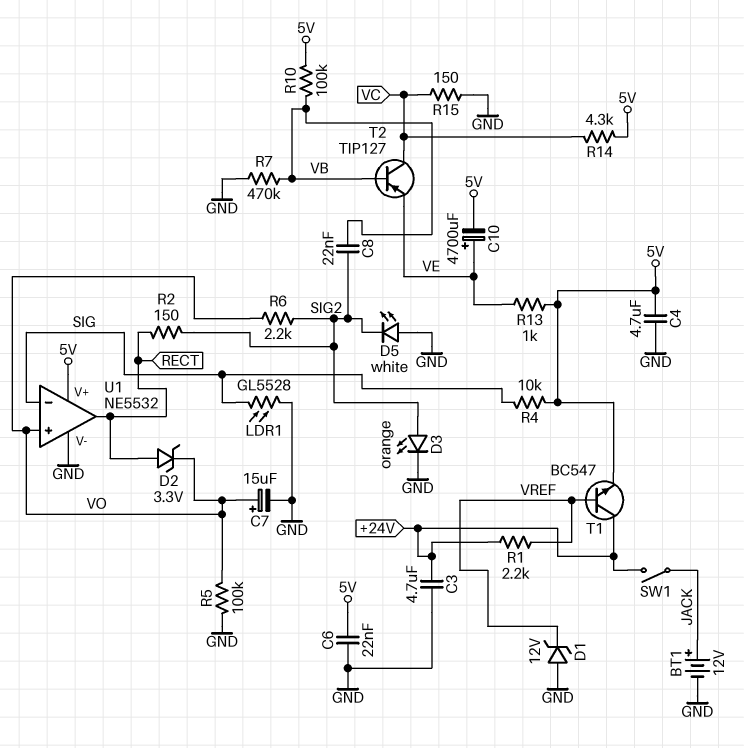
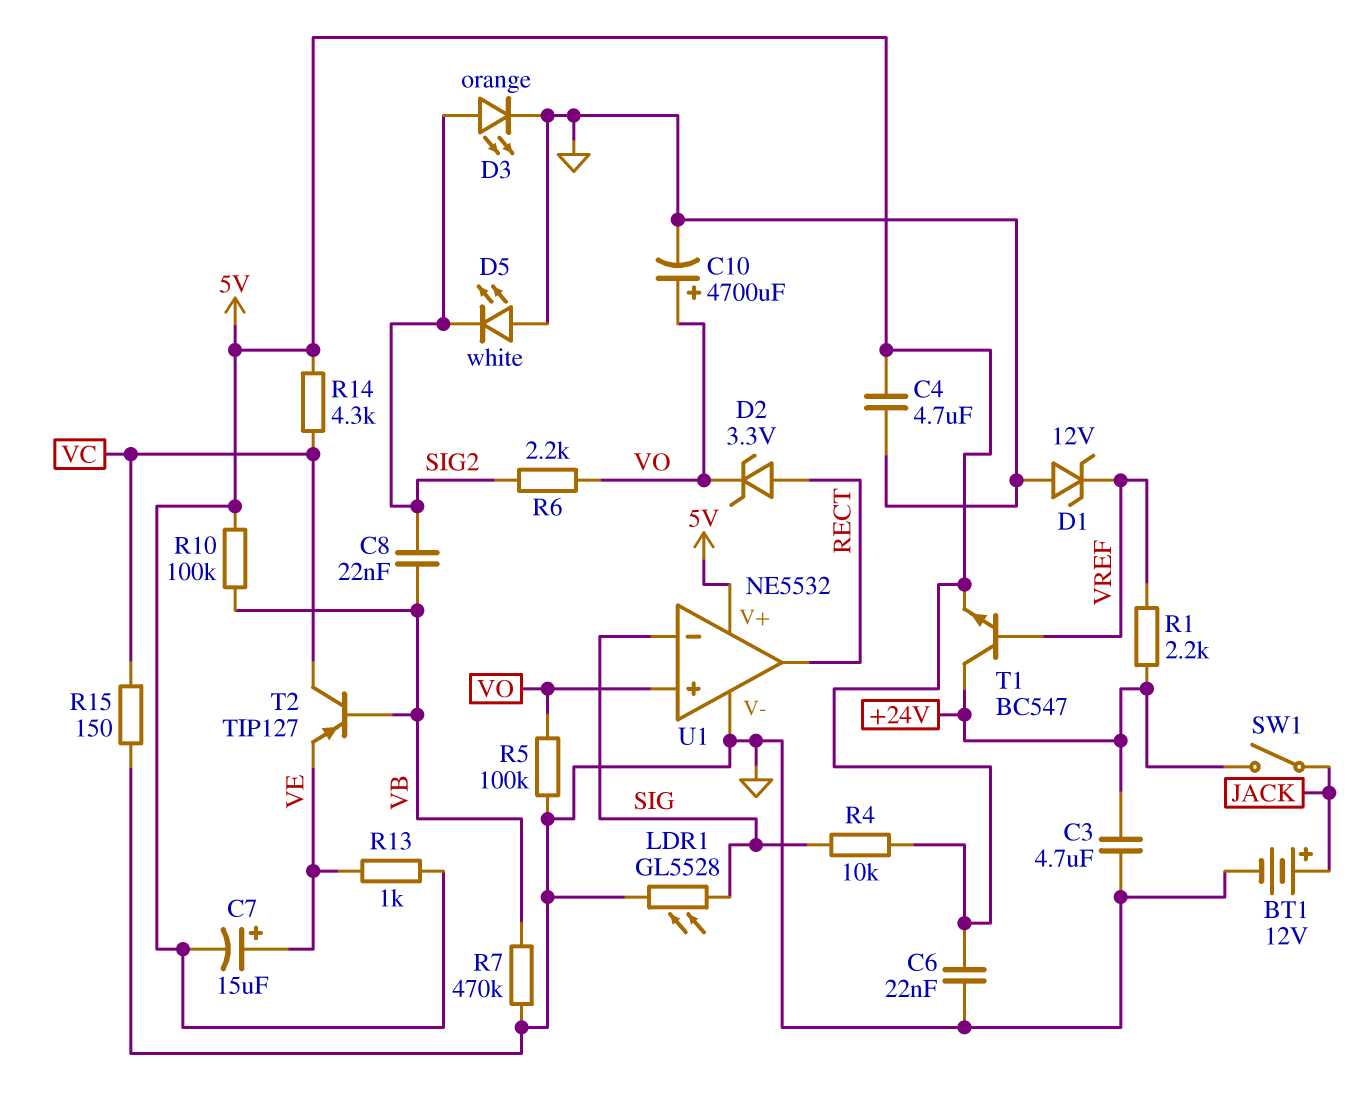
C7: 15uF (plus VO, minus GND) -> 15uF (plus VE, minus 5V)
C10: 4700uF (plus VE, minus 5V) -> 4700uF (plus VO, minus GND)
R2: 150 (RECT, SIG2) -> none

